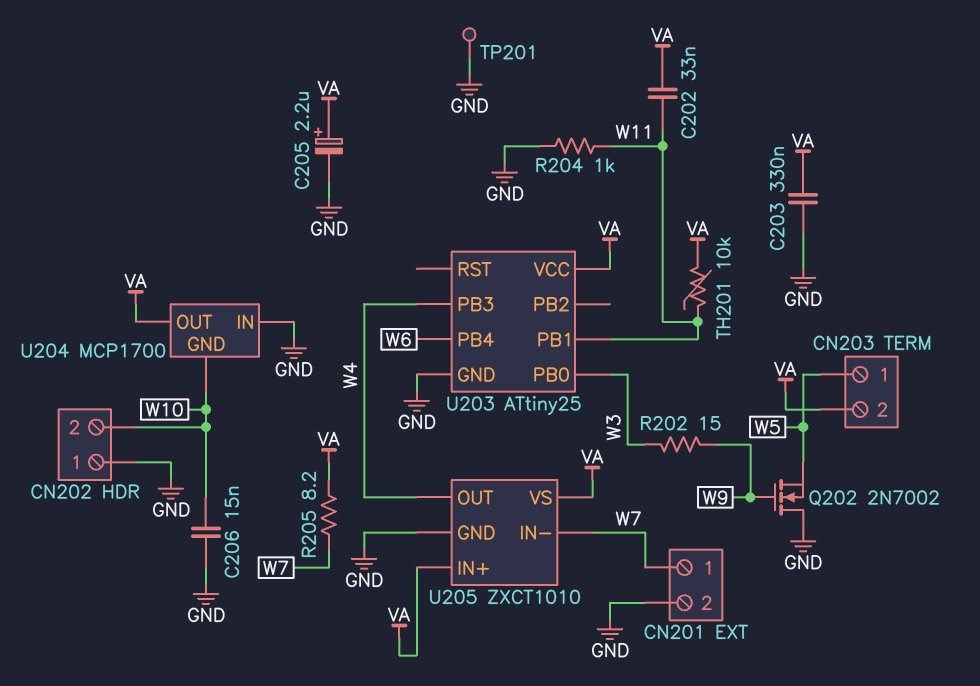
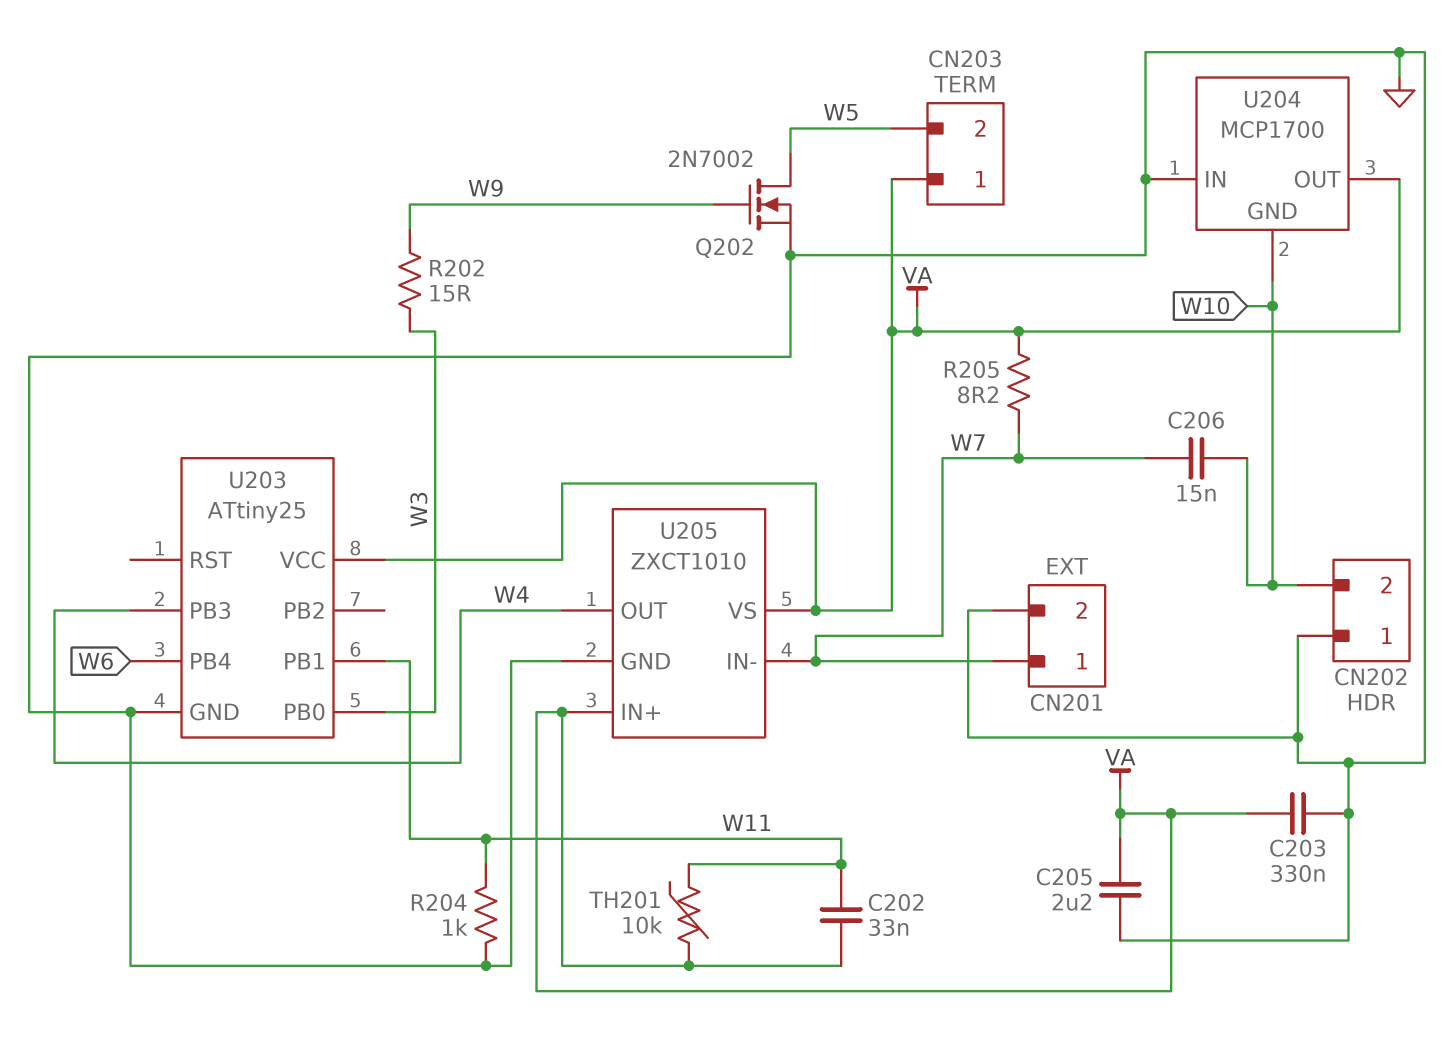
C205: 2.2uF (plus VA, minus GND) -> 2.2uF (GND, VA)
C206: 15nF (GND, W10) -> 15nF (W7, W10)
CN203 pin 1: W5 -> VA
CN203 pin 2: VA -> W5
Q202: NMOS 2N7002 (G W9, D GND, S W5) -> NMOS 2N7002 (G W9, D W5, S GND)
TP201: test point (GND) -> none

